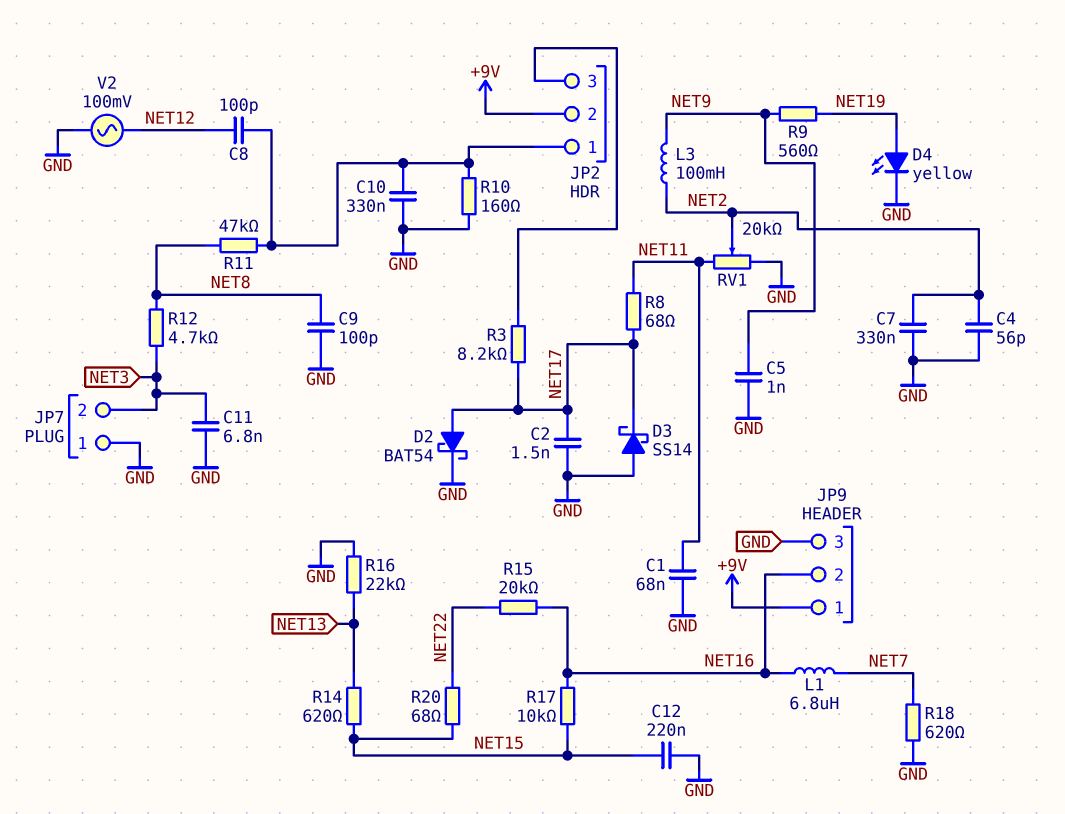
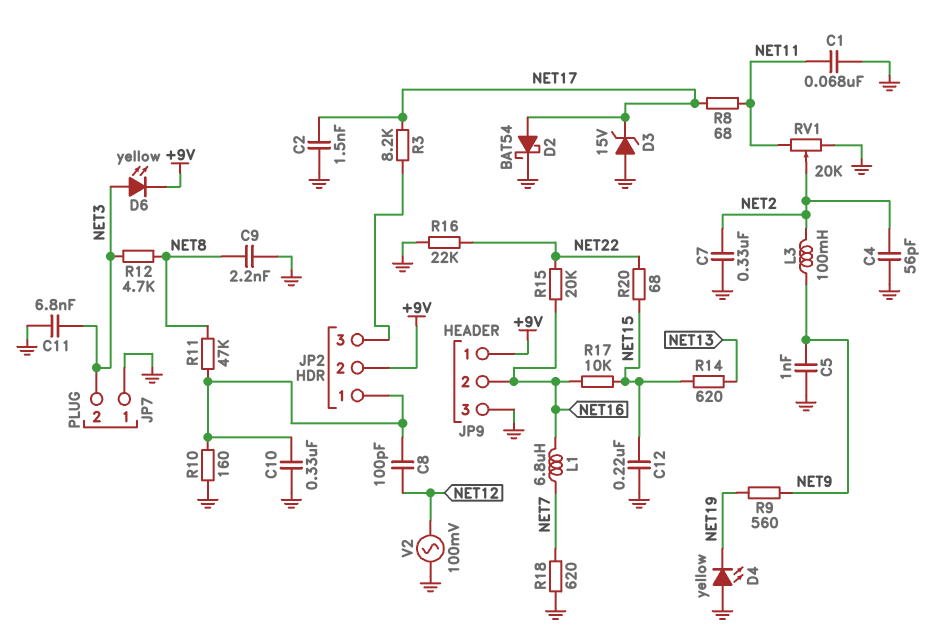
C9: 100pF (GND, NET8) -> 2.2nF (GND, NET8)
D3: schottky SS14 (A GND, K NET17) -> zener 15V (A GND, K NET17)
D4: LED yellow (A NET19, K GND) -> LED yellow (A GND, K NET19)
D6: none -> LED yellow (A NET3, K +9V)
R16: 22k (GND, NET13) -> 22k (GND, NET22)

